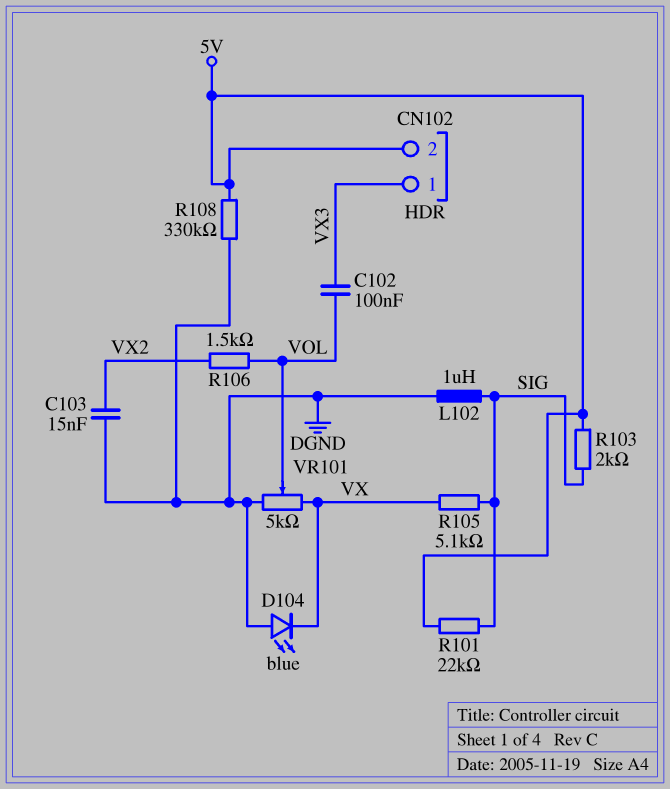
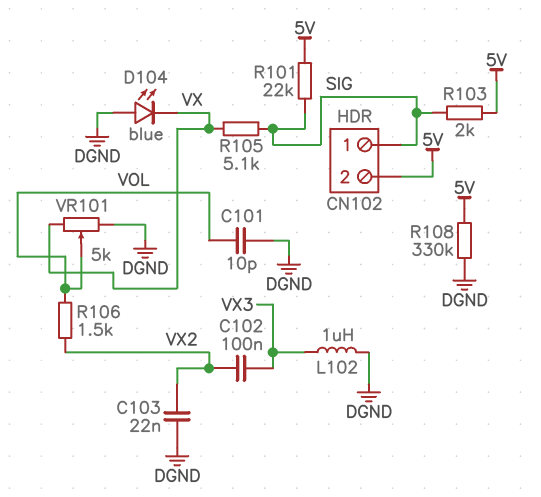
C101: none -> 10pF (DGND, VOL)
C102: 100nF (VOL, VX3) -> 100nF (VX2, VX3)
C103: 15nF (DGND, VX2) -> 22nF (DGND, VX2)
CN102 pin 1: VX3 -> SIG
L102: 1uH (DGND, SIG) -> 1uH (DGND, VX3)

